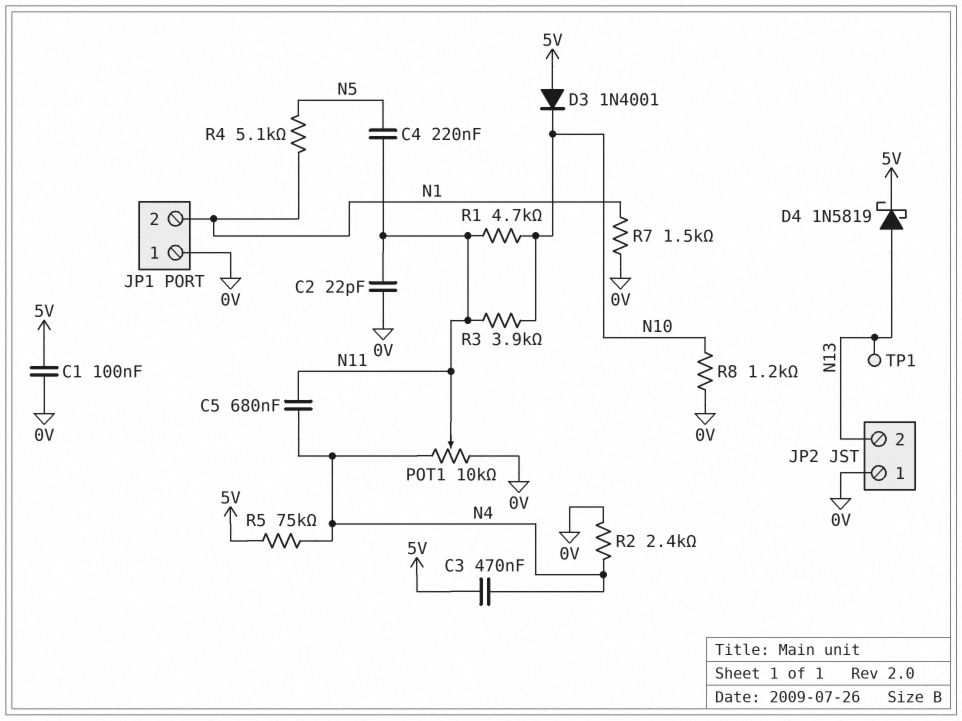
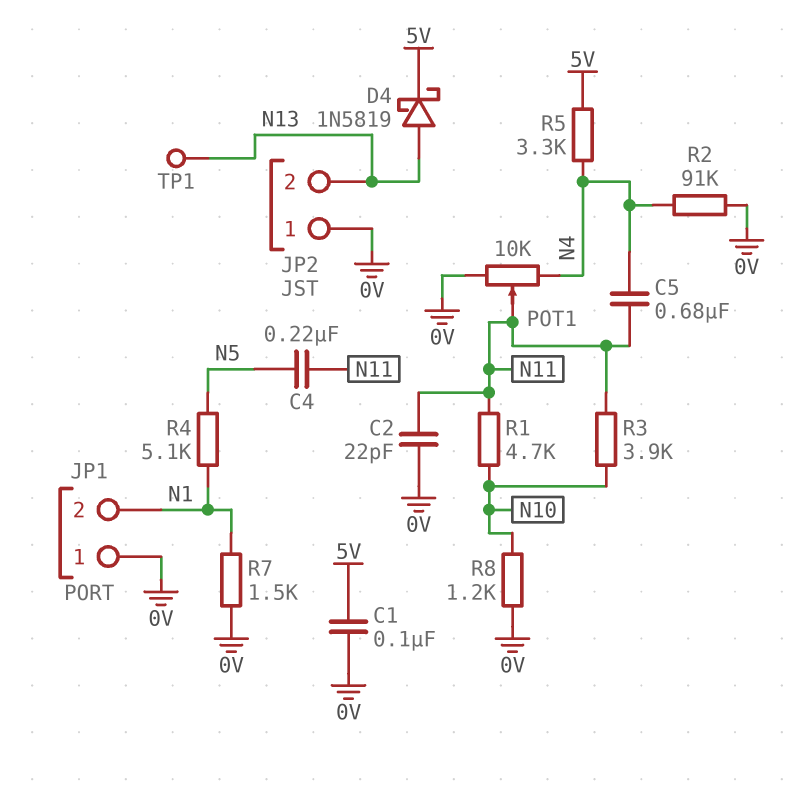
C3: 470nF (5V, N4) -> none
D3: diode 1N4001 (A 5V, K N10) -> none
R2: 2.4k (0V, N4) -> 91k (0V, N4)
R5: 75k (5V, N4) -> 3.3k (5V, N4)

